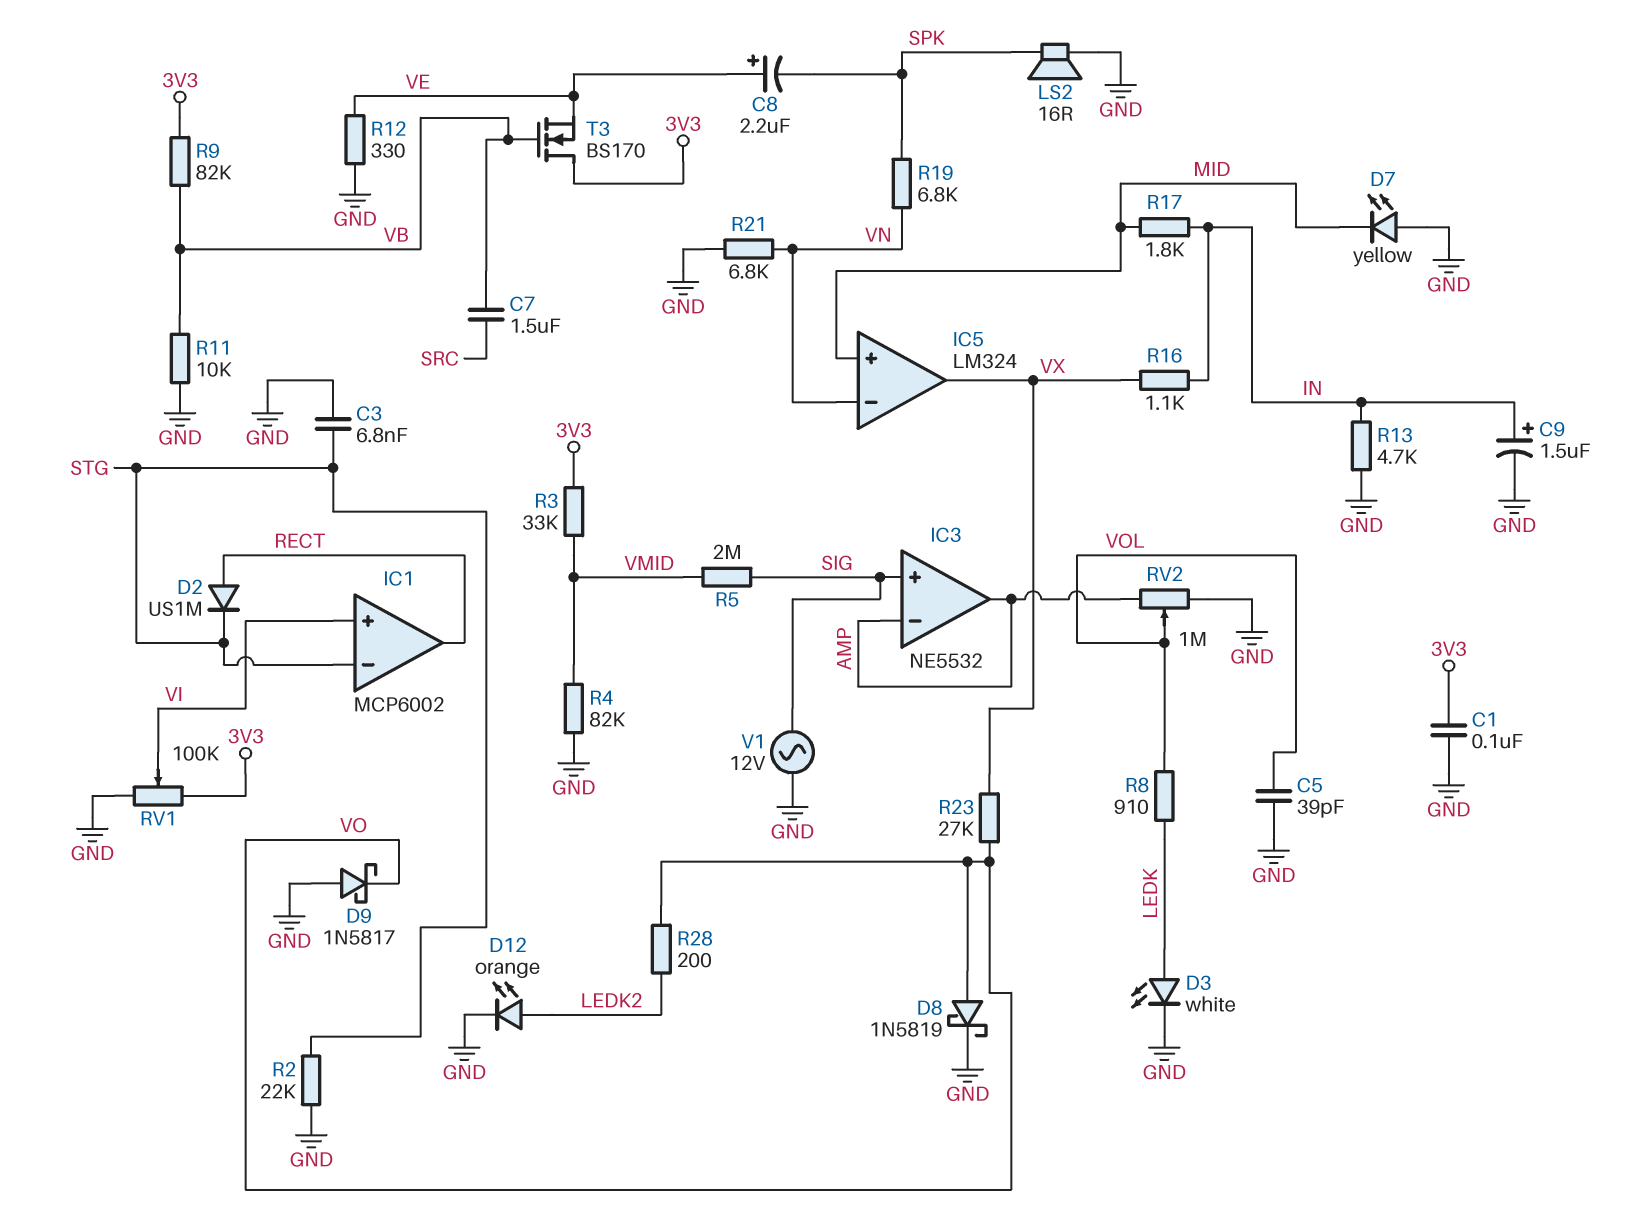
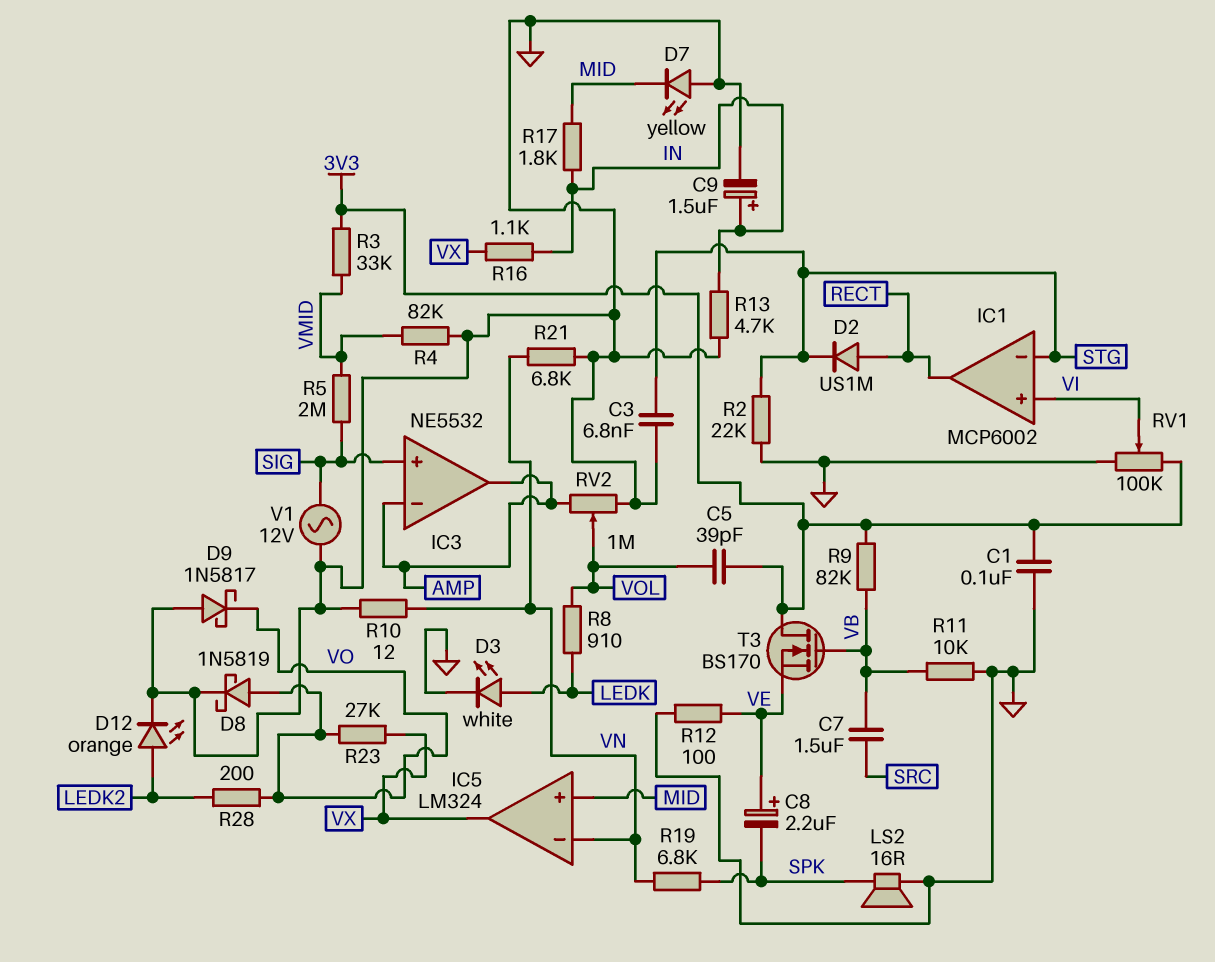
C5: 39pF (GND, VOL) -> 39pF (3V3, VOL)
R10: none -> 12 (GND, VN)
R12: 330 (GND, VE) -> 100 (GND, VE)

